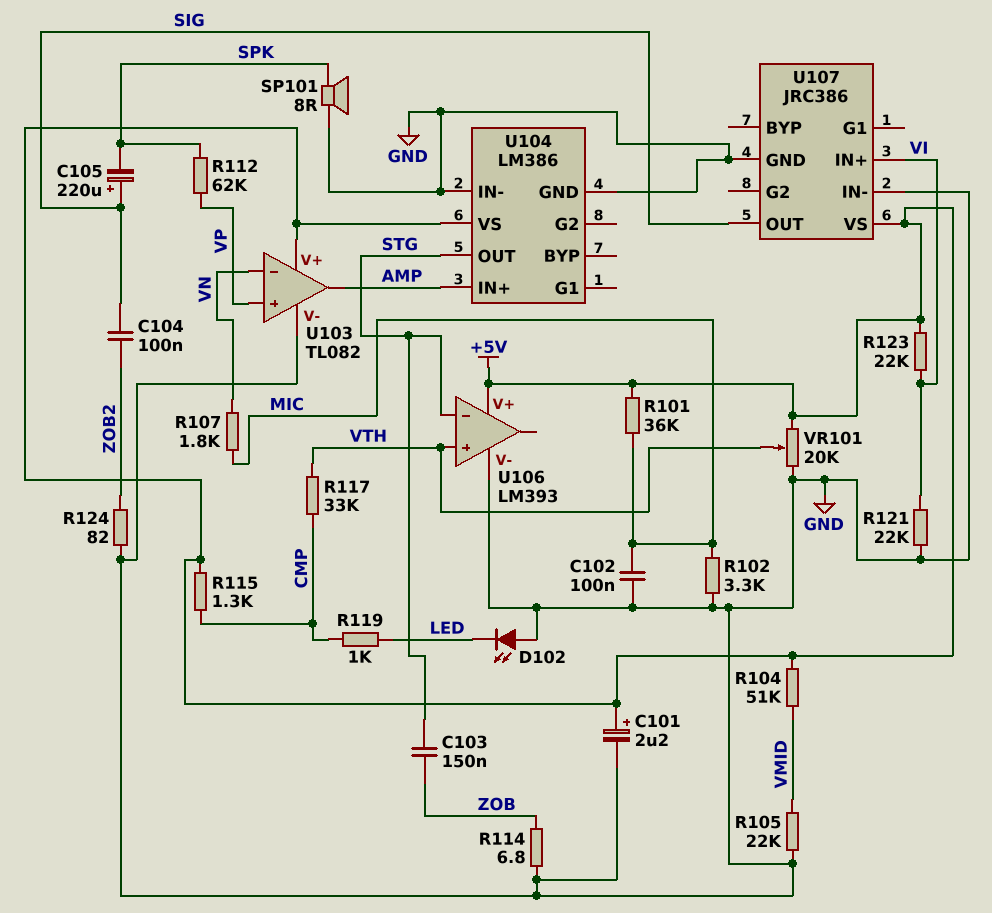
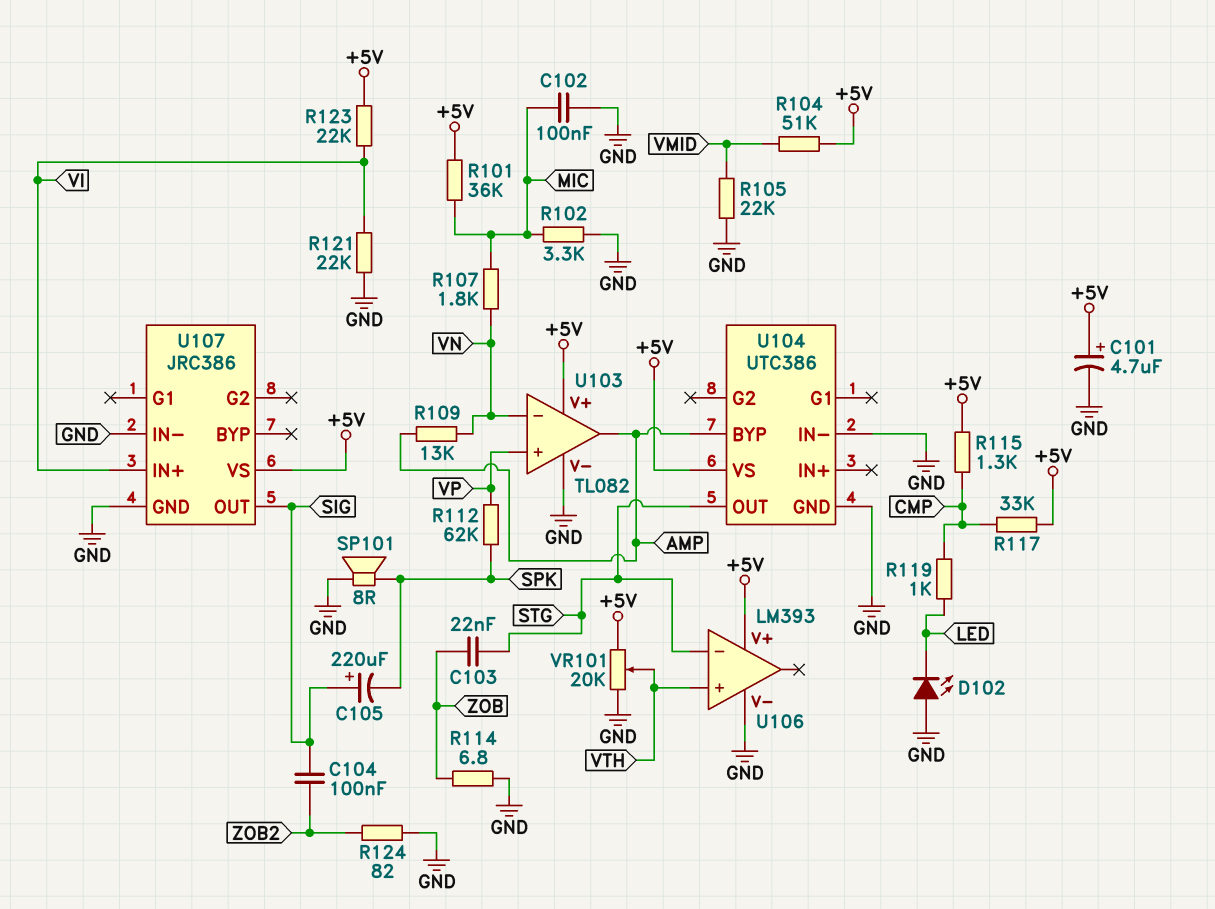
C101: 2.2uF (plus +5V, minus GND) -> 4.7uF (plus +5V, minus GND)
C103: 150nF (STG, ZOB) -> 22nF (STG, ZOB)
R109: none -> 13k (AMP, VN)
R117: 33k (CMP, VTH) -> 33k (+5V, CMP)
U104: LM386 -> UTC386
U104 pin BYP: none -> AMP
U104 pin IN+: AMP -> none

